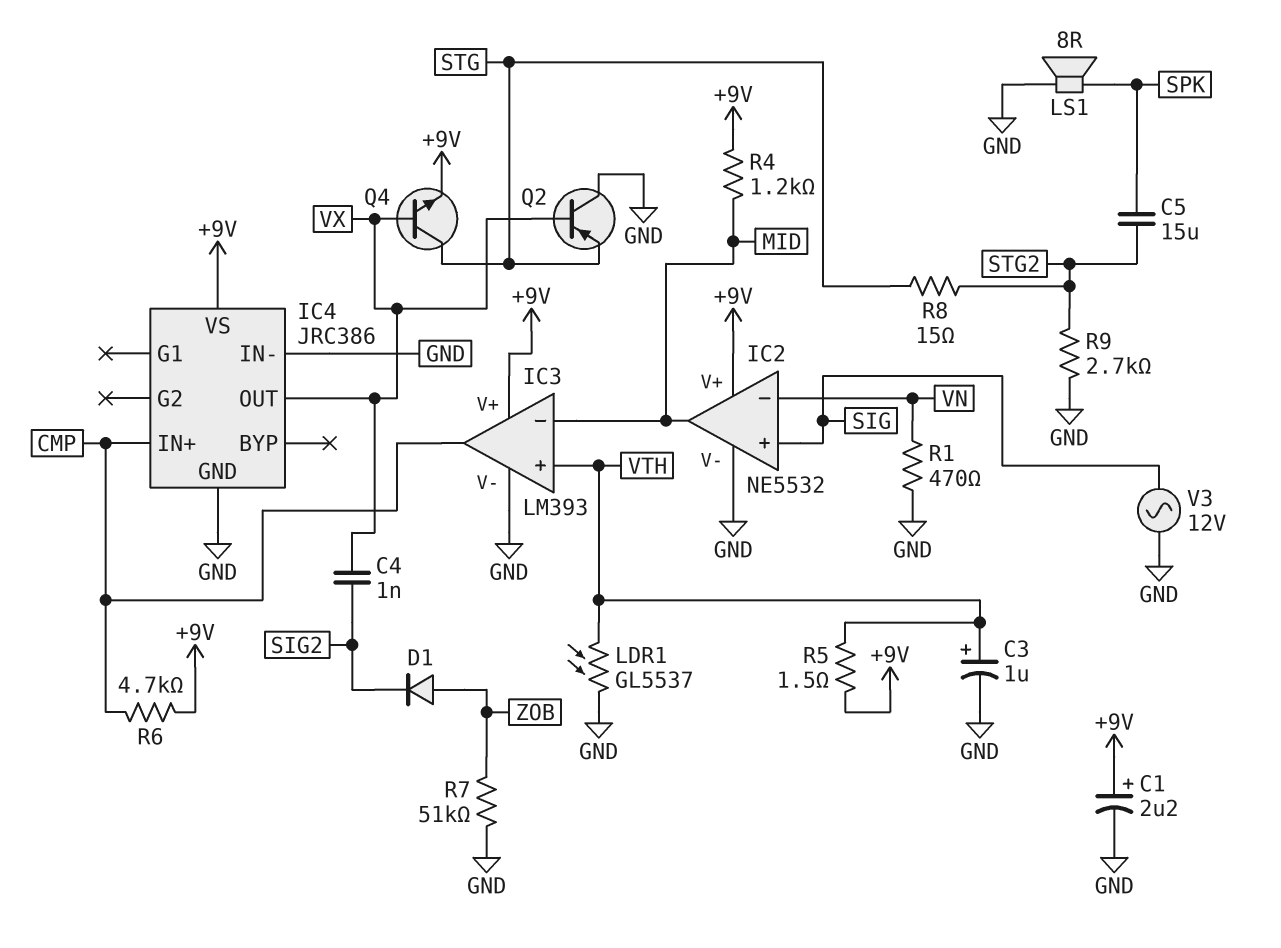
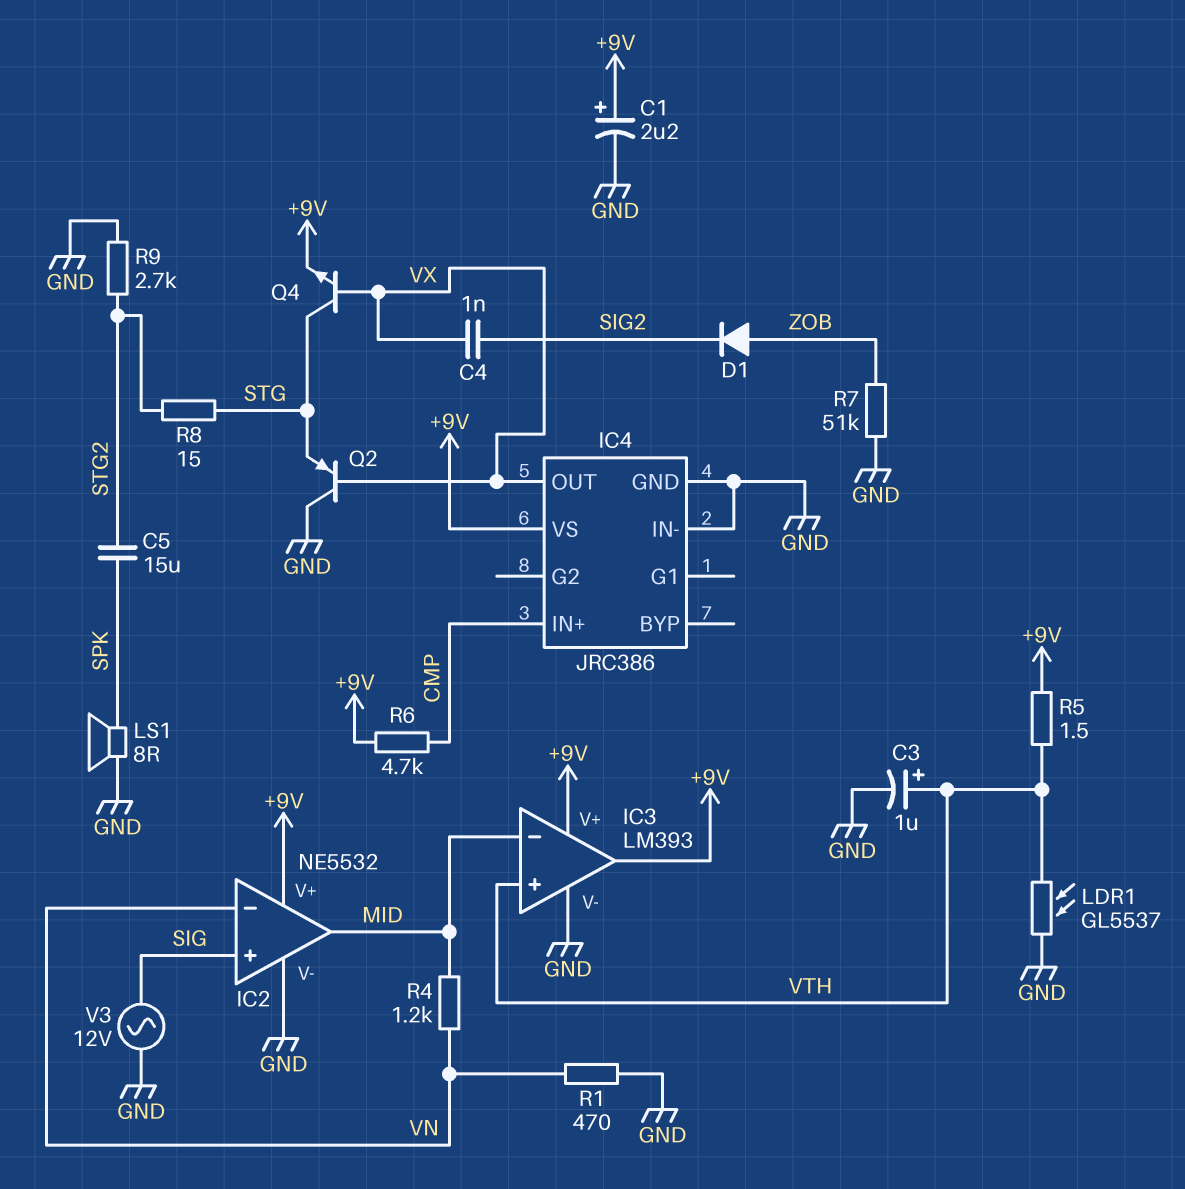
IC3 pin out: CMP -> +9V
R4: 1.2k (+9V, MID) -> 1.2k (MID, VN)

